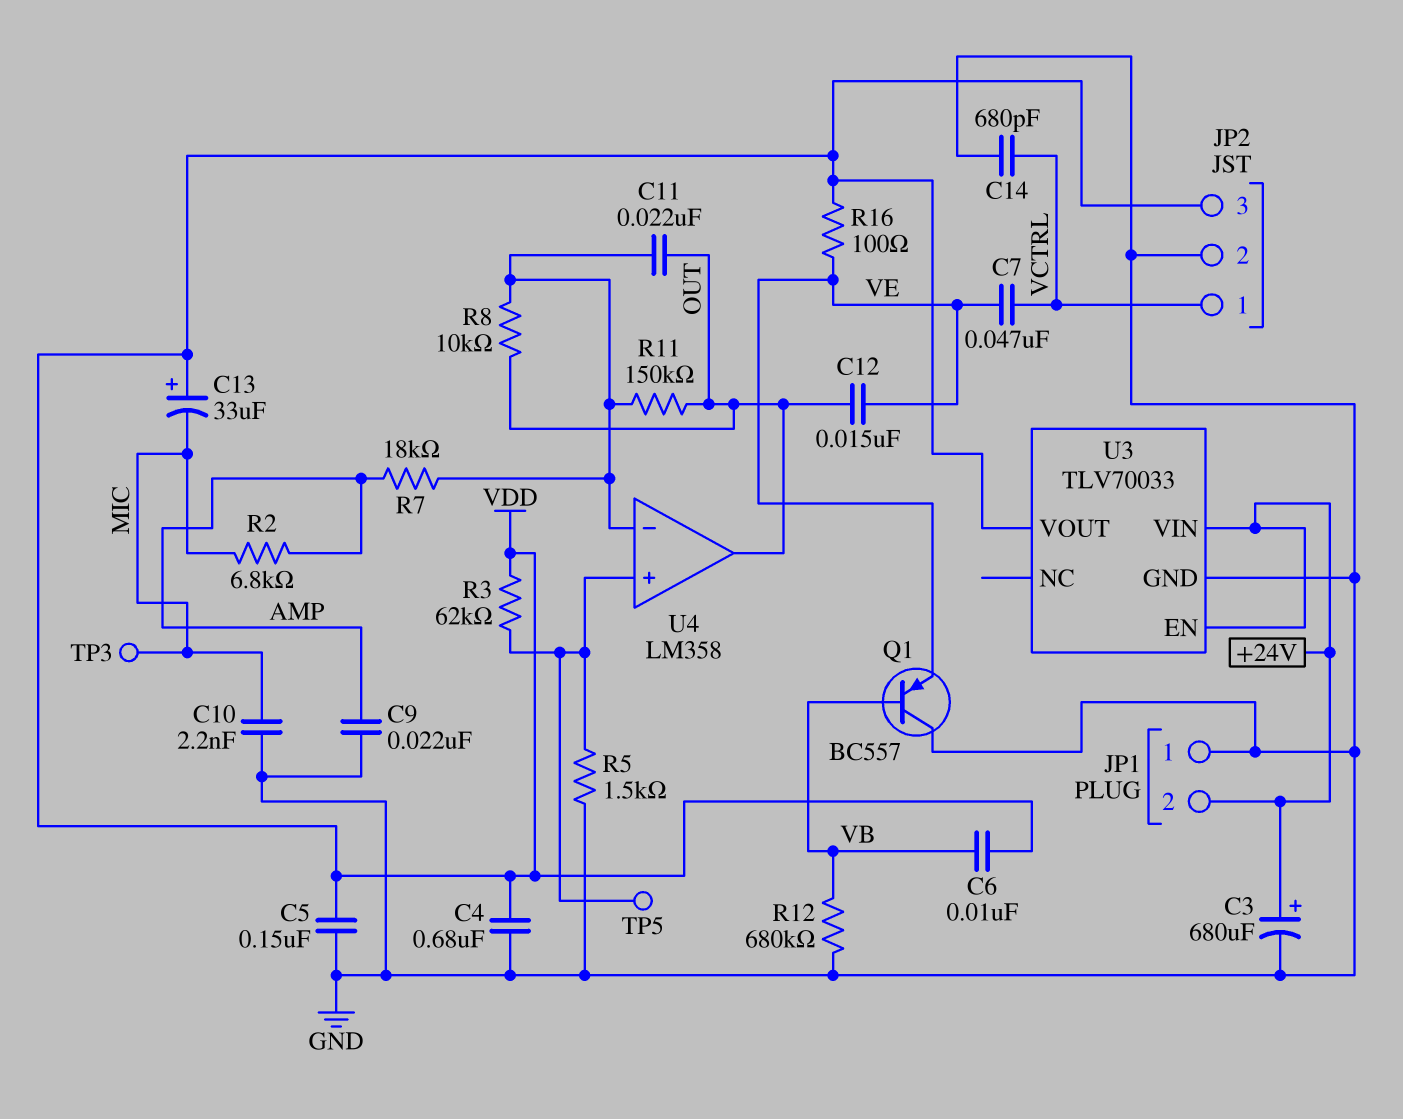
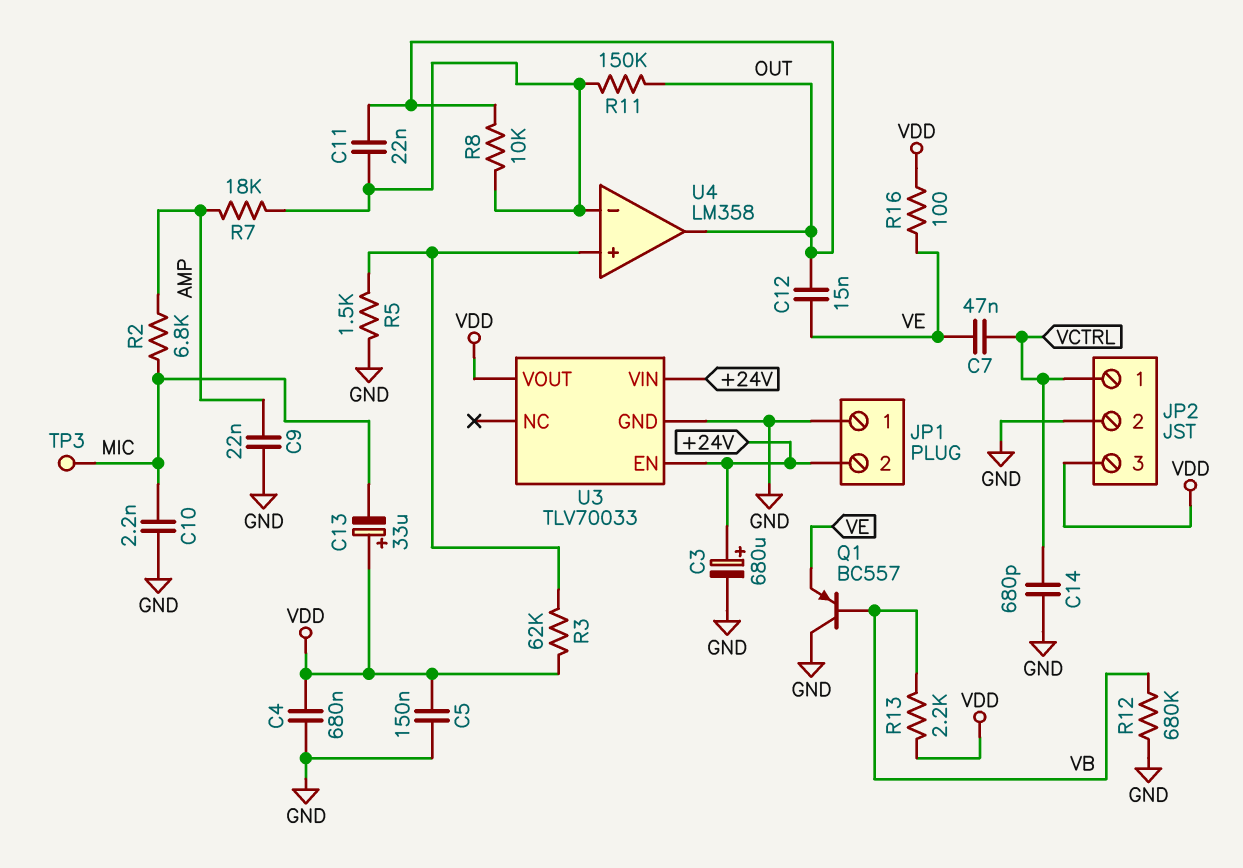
C6: 10nF (VB, VDD) -> none
R13: none -> 2.2k (VB, VDD)
TP5: test point (U4/in+) -> none

